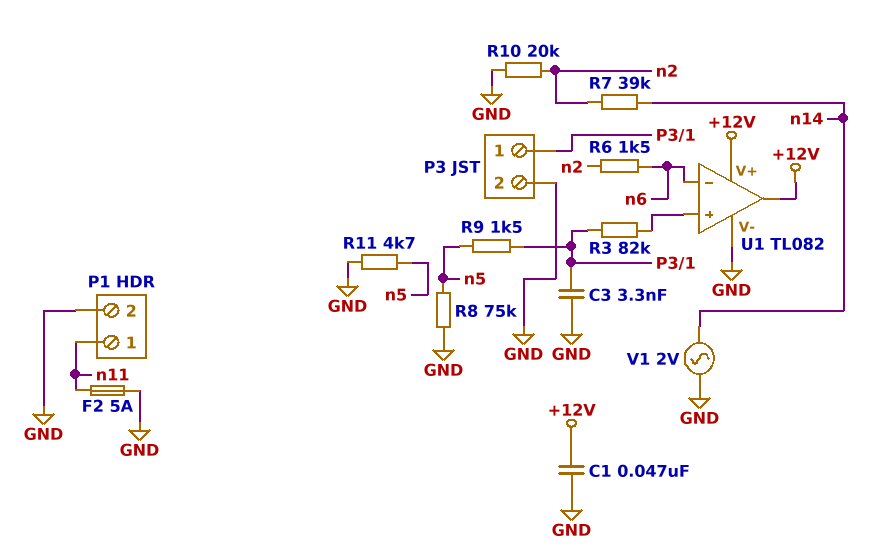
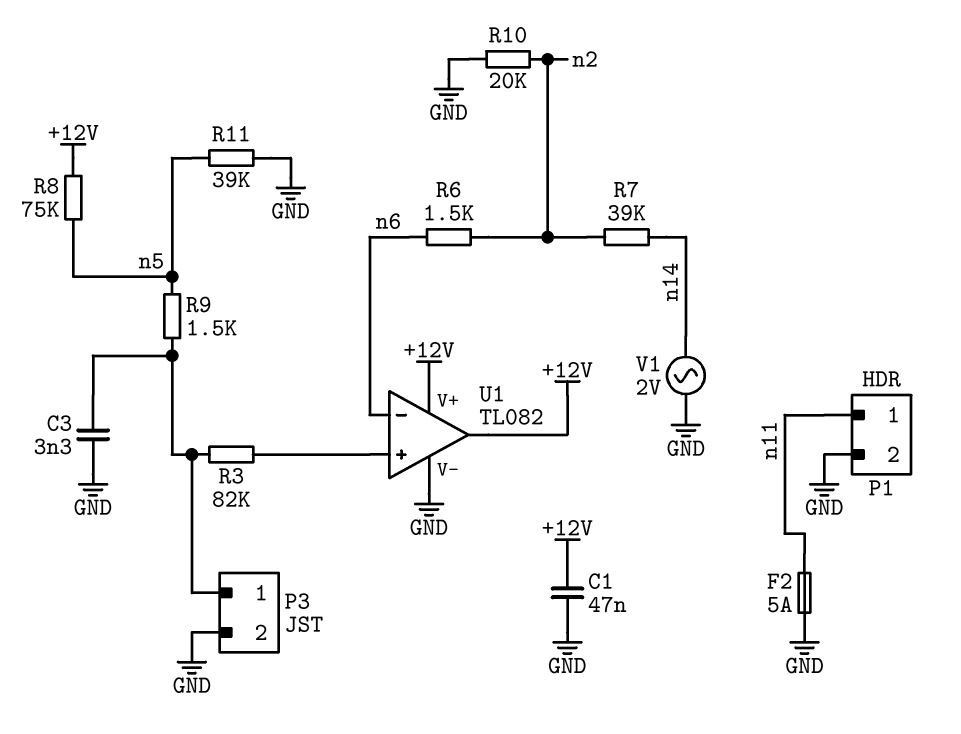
R8: 75k (GND, n5) -> 75k (+12V, n5)
R11: 4.7k (GND, n5) -> 39k (GND, n5)

